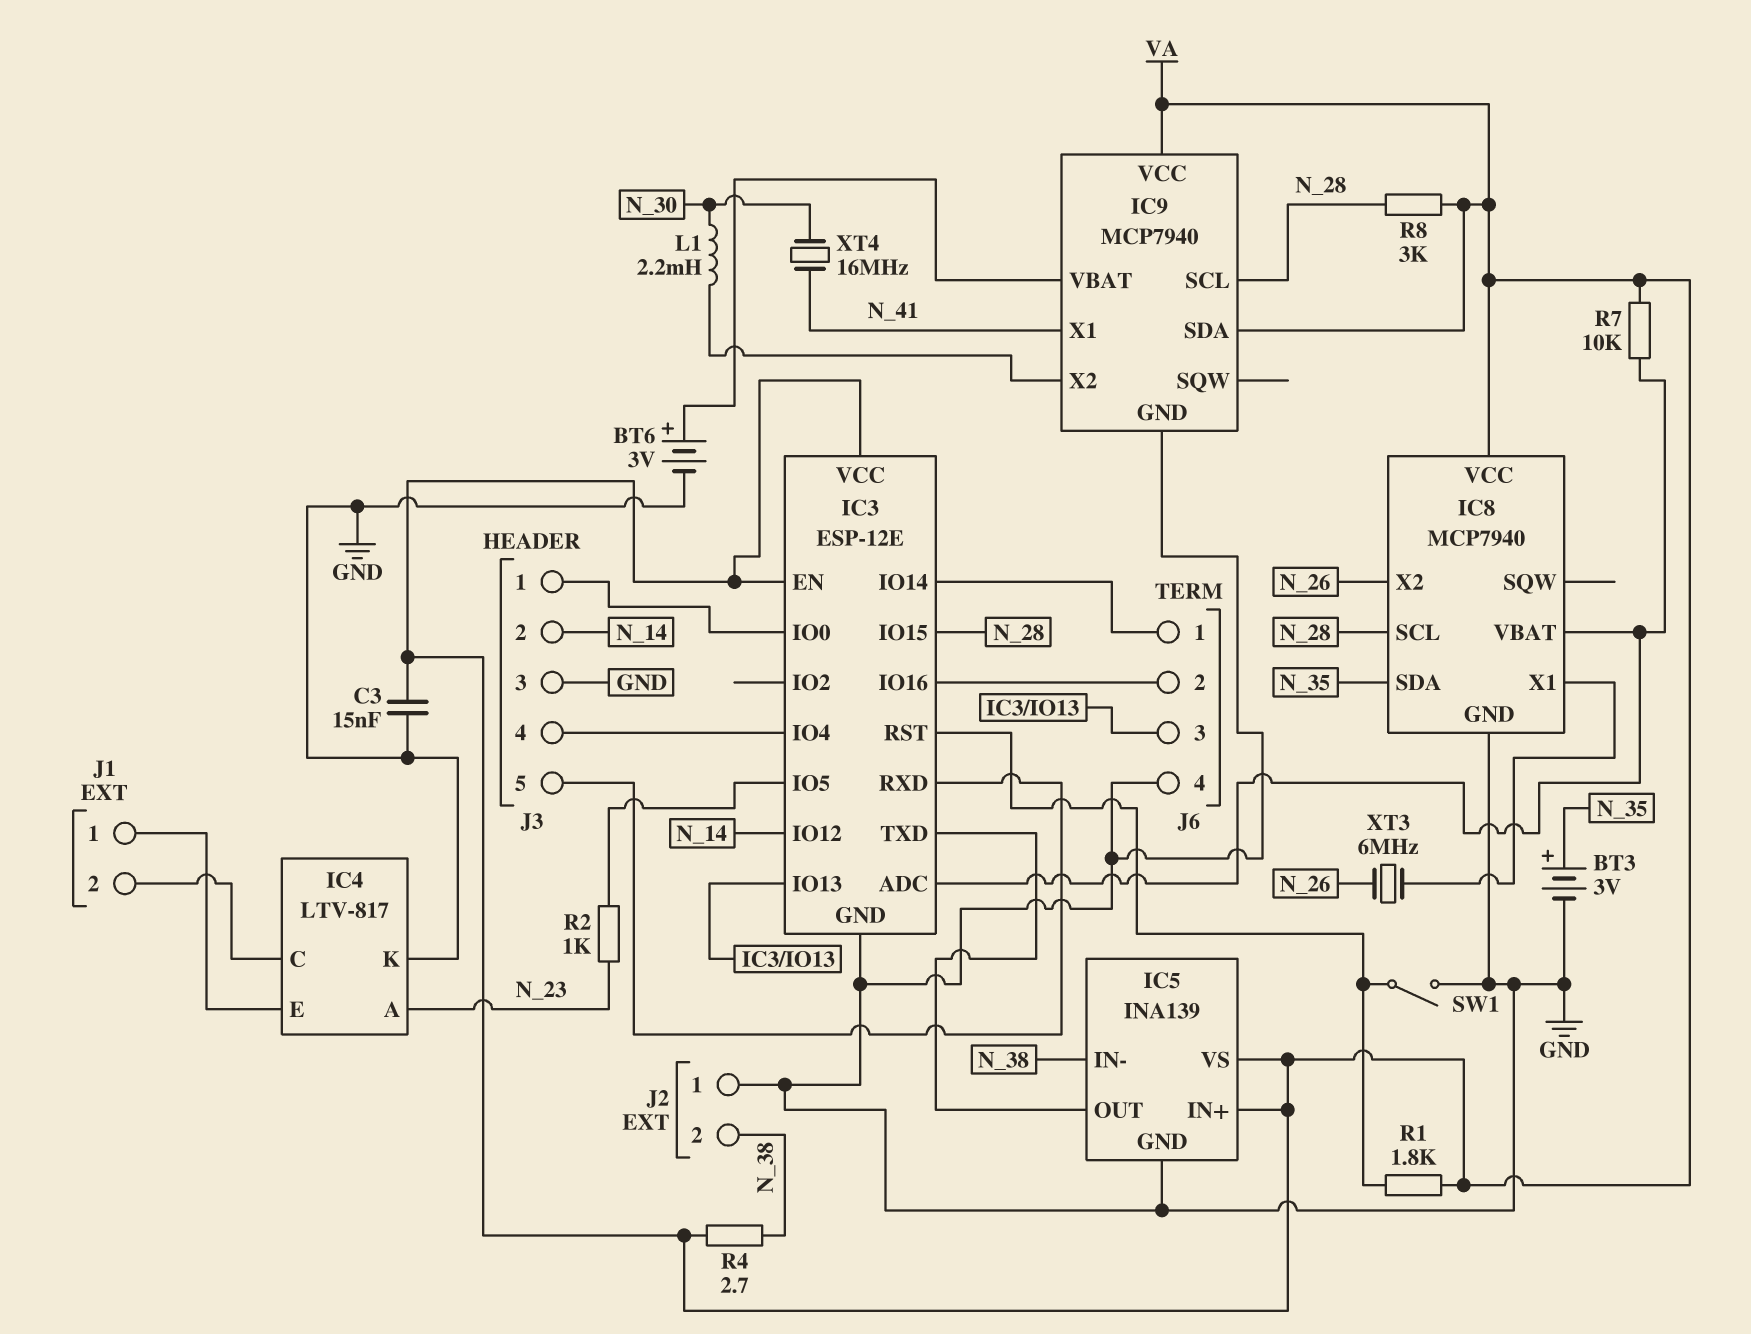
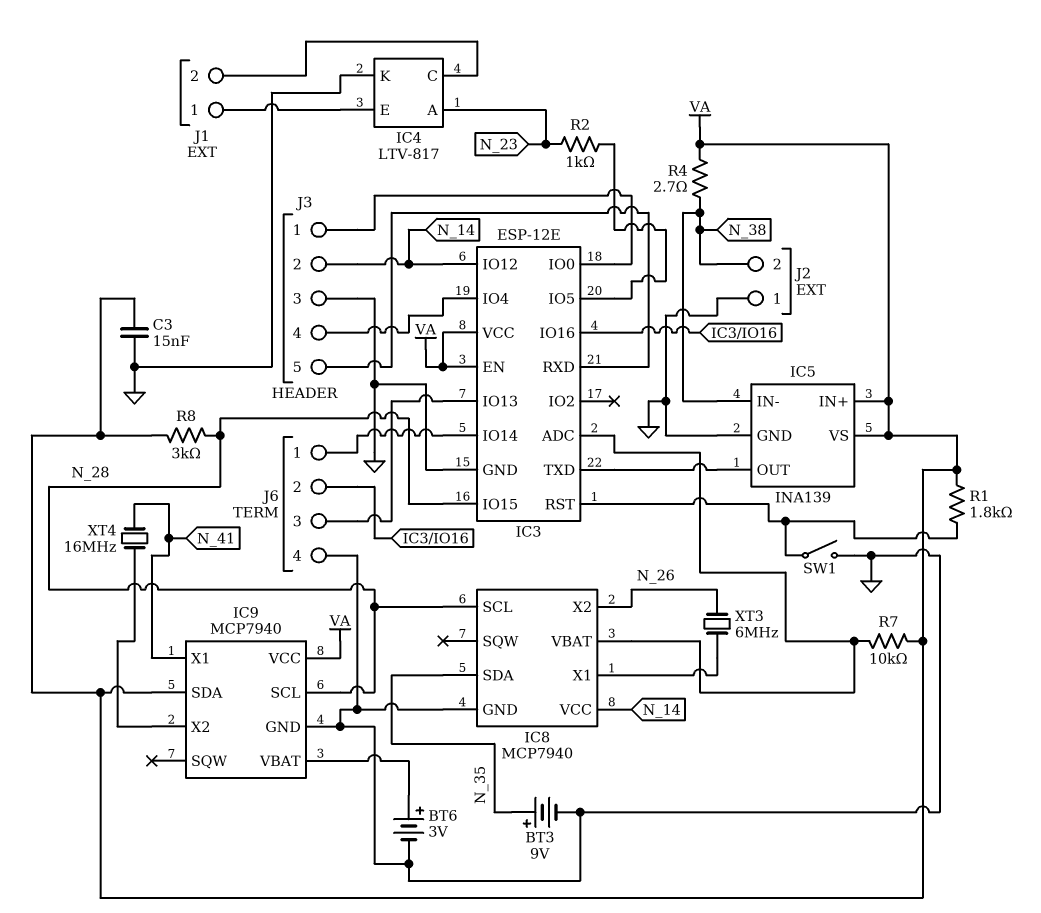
BT3: 3V (plus N_35, minus GND) -> 9V (plus N_35, minus GND)
IC8 pin VCC: VA -> N_14
L1: 2.2mH (IC9/X2, N_30) -> none
XT4: 16MHz (N_30, N_41) -> 16MHz (IC9/X2, N_41)

